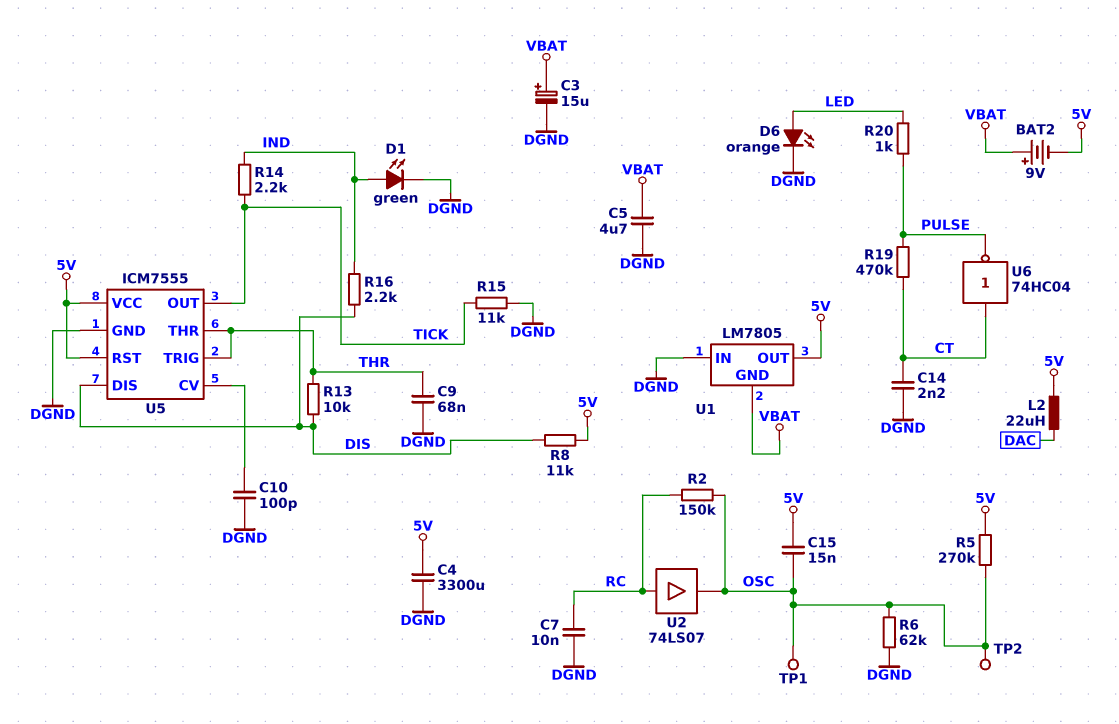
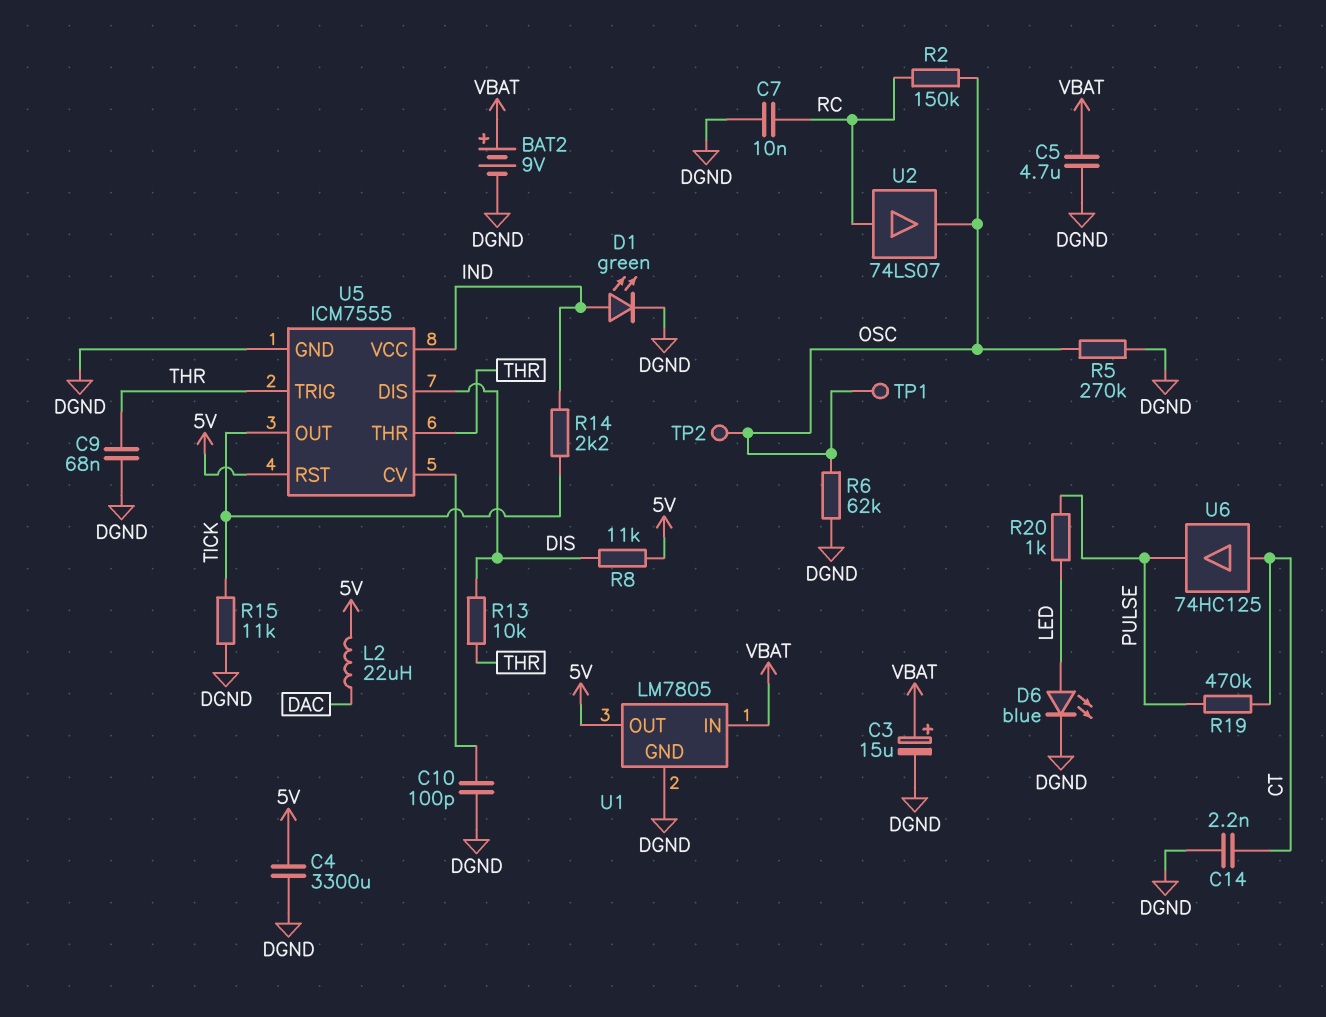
BAT2: 9V (plus VBAT, minus 5V) -> 9V (plus VBAT, minus DGND)
C15: 15nF (5V, OSC) -> none
D6: LED orange (A LED, K DGND) -> LED blue (A LED, K DGND)
R5: 270k (5V, OSC) -> 270k (DGND, OSC)
R16: 2.2k (DIS, IND) -> none
U1 pin GND: VBAT -> DGND
U1 pin IN: DGND -> VBAT
U5 pin VCC: 5V -> IND
U6: NOT 74HC04 (in CT, out PULSE) -> buffer 74HC125 (in CT, out PULSE)

